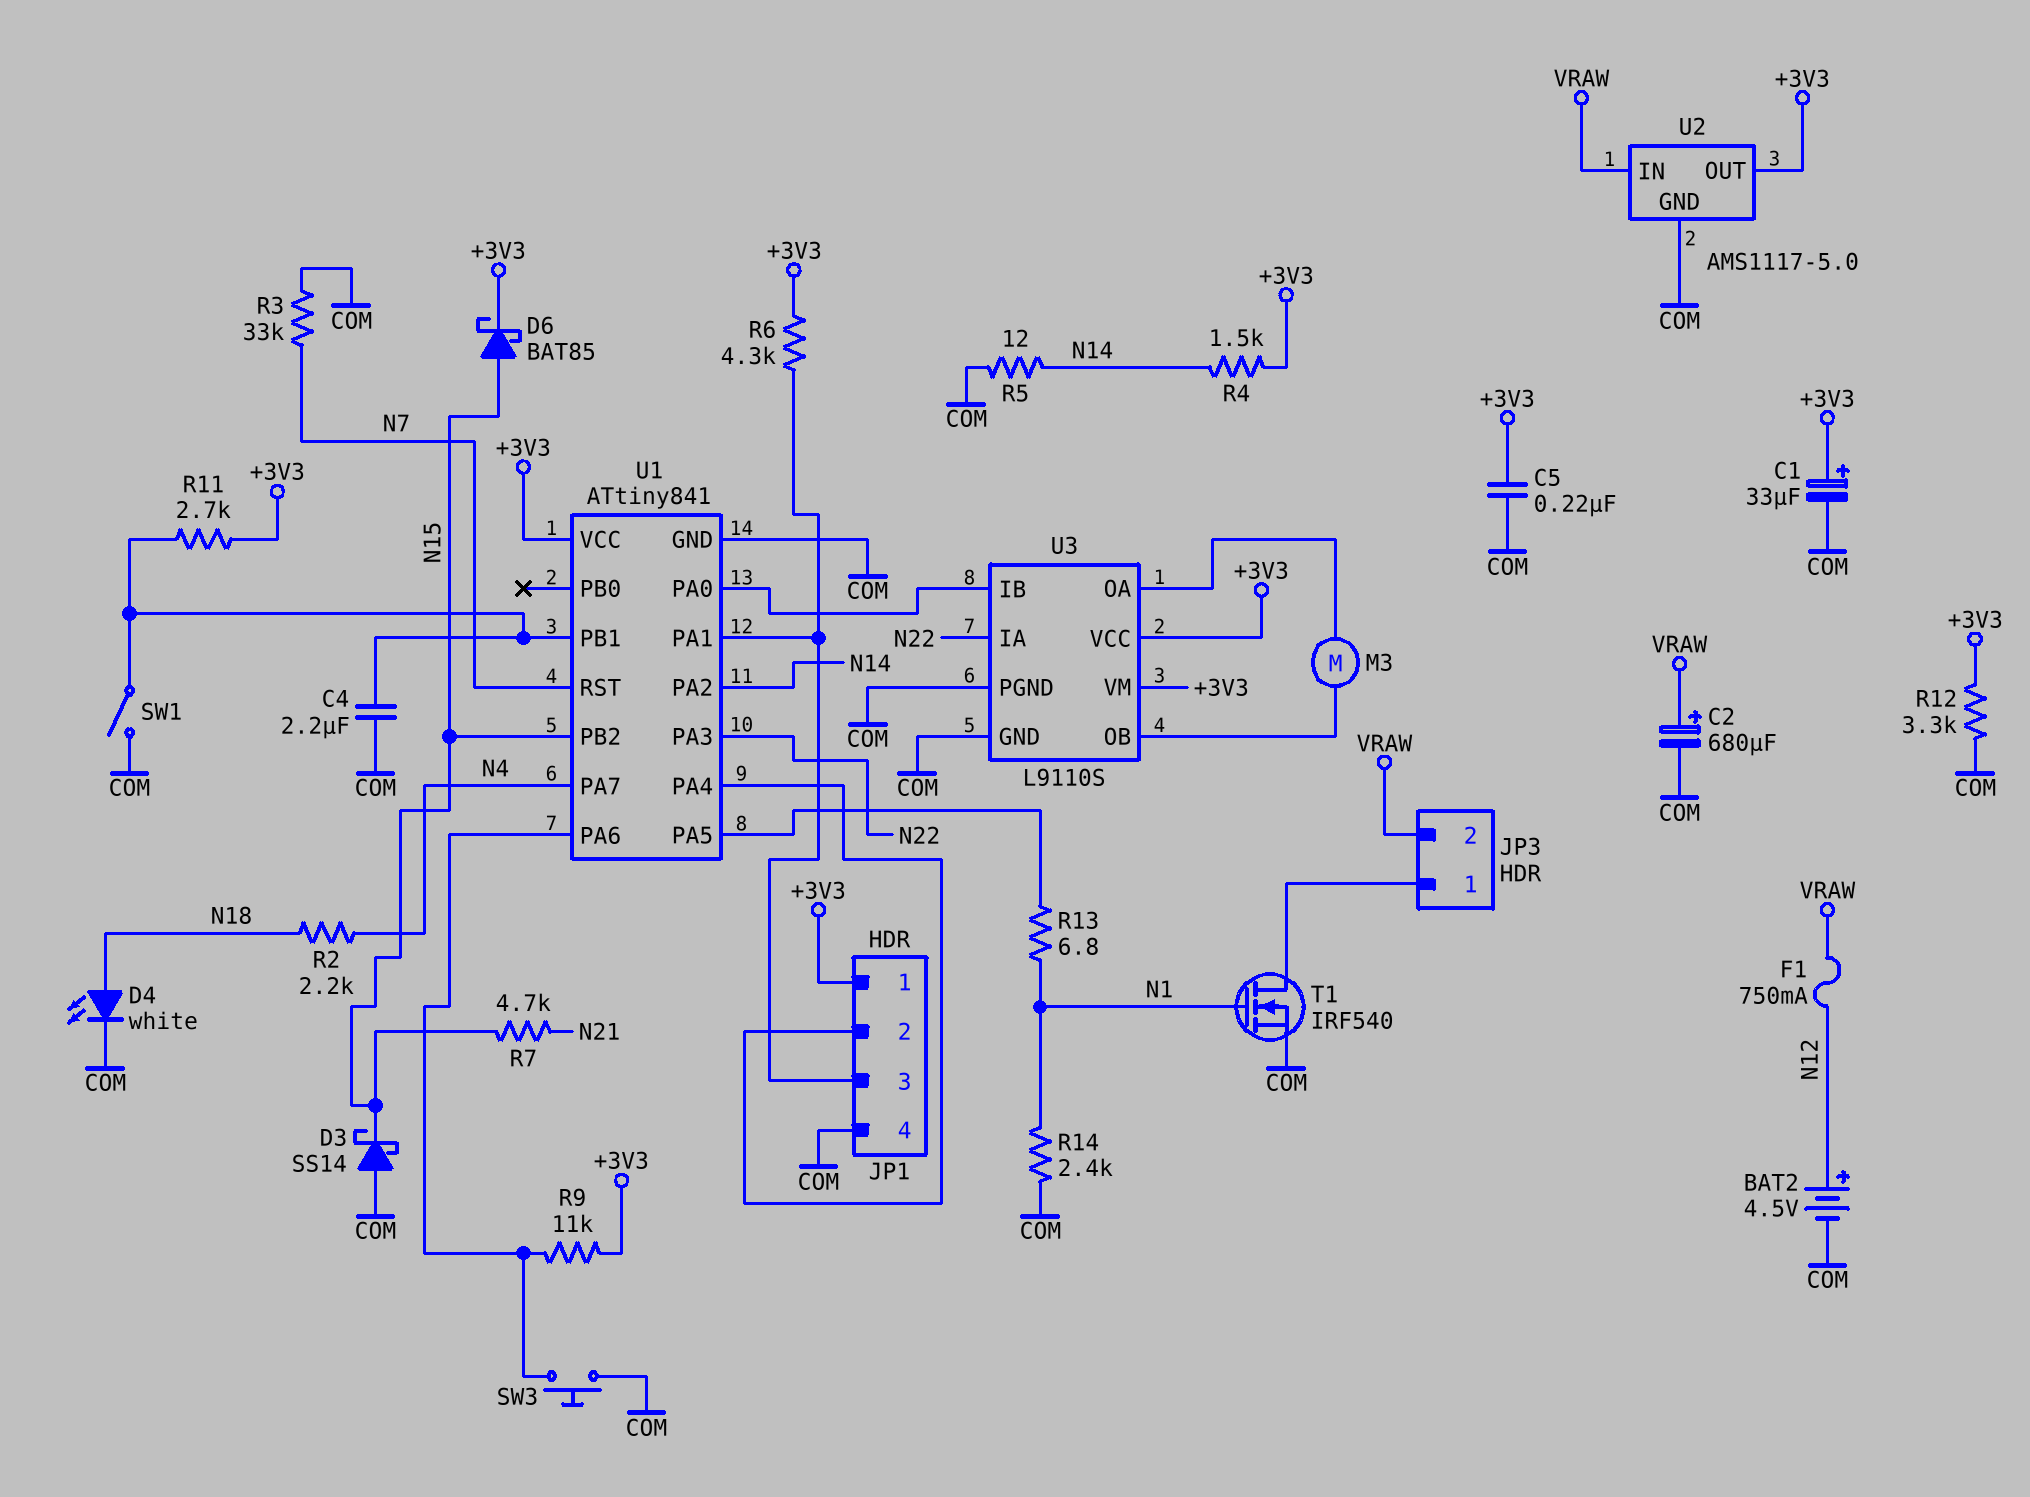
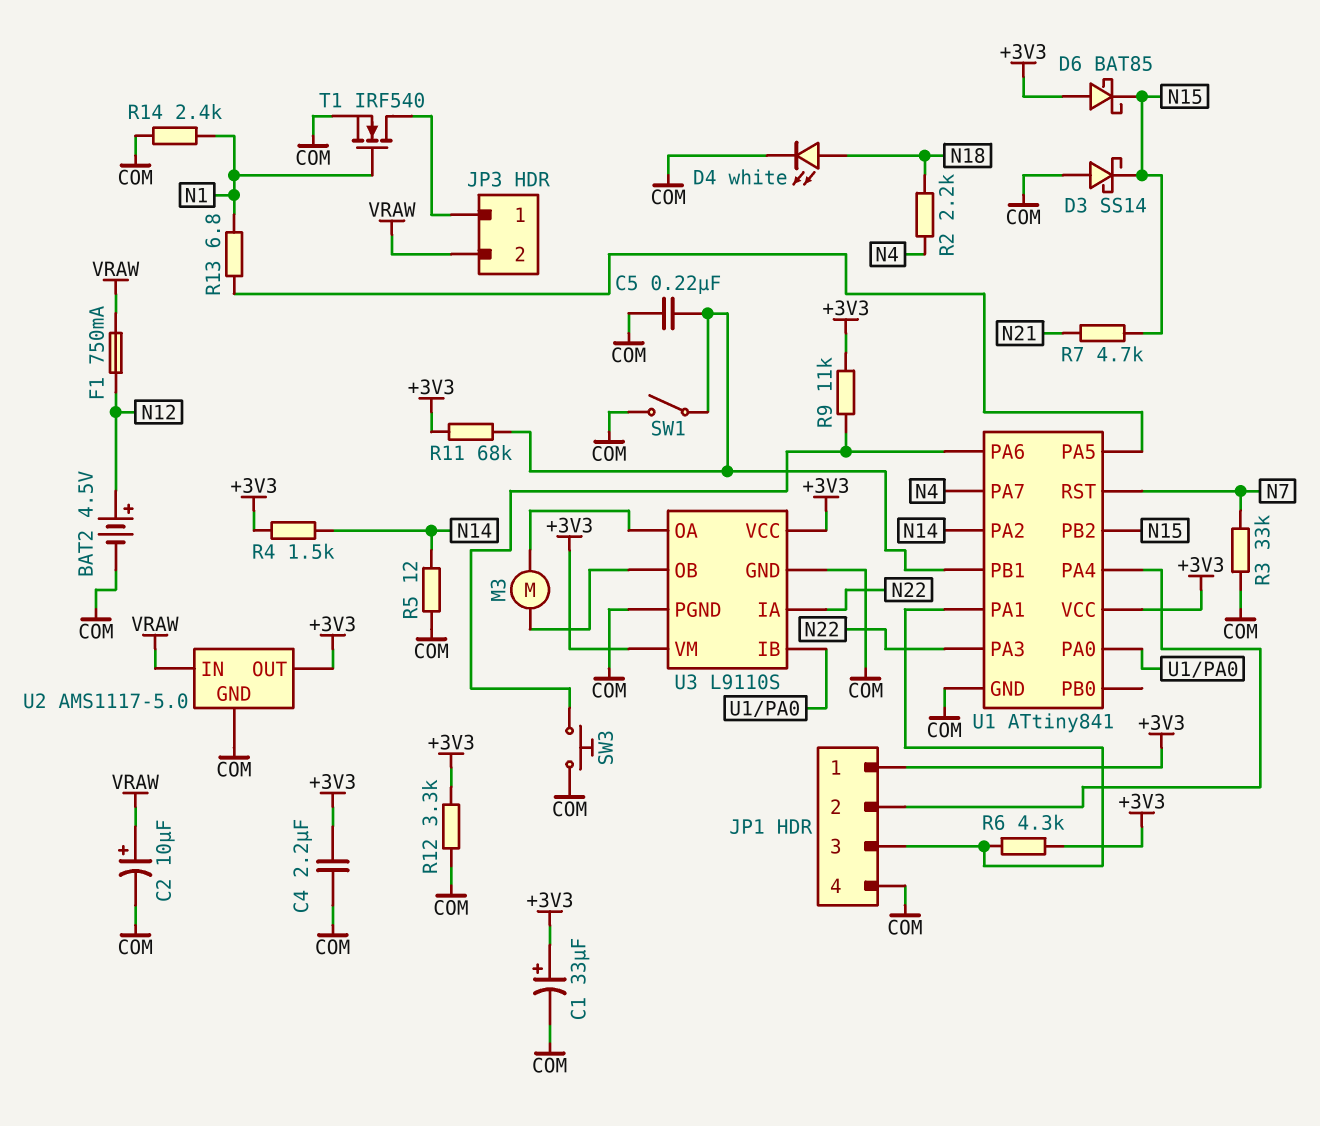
C2: 680uF (plus VRAW, minus COM) -> 10uF (plus VRAW, minus COM)
C4: 2.2uF (COM, U1/PB1) -> 2.2uF (+3V3, COM)
C5: 220nF (+3V3, COM) -> 220nF (COM, U1/PB1)
D6: schottky BAT85 (A N15, K +3V3) -> schottky BAT85 (A +3V3, K N15)
R11: 2.7k (+3V3, U1/PB1) -> 68k (+3V3, U1/PB1)

